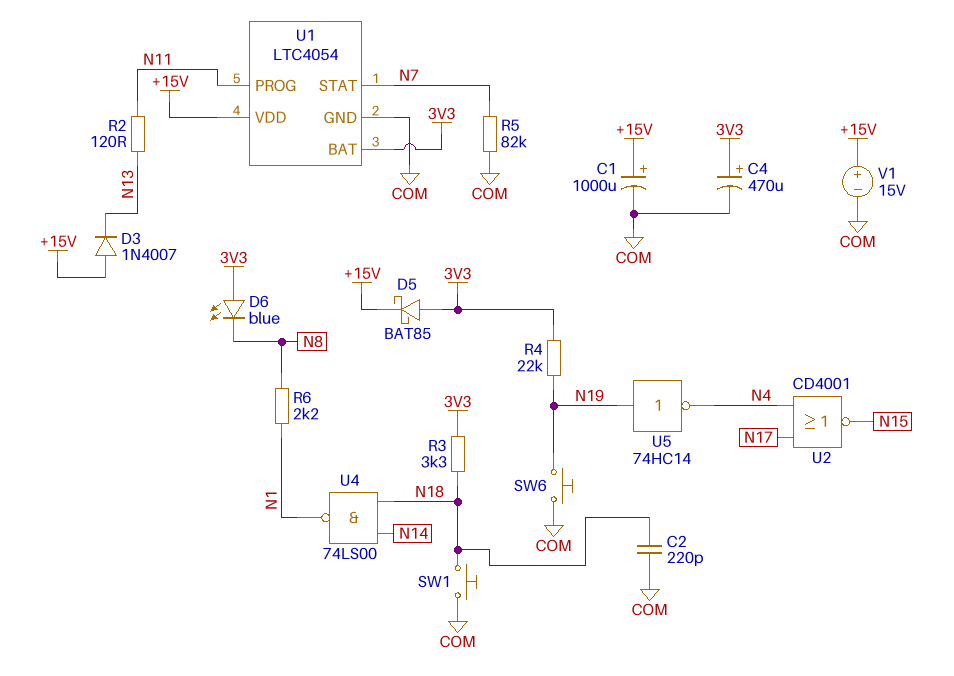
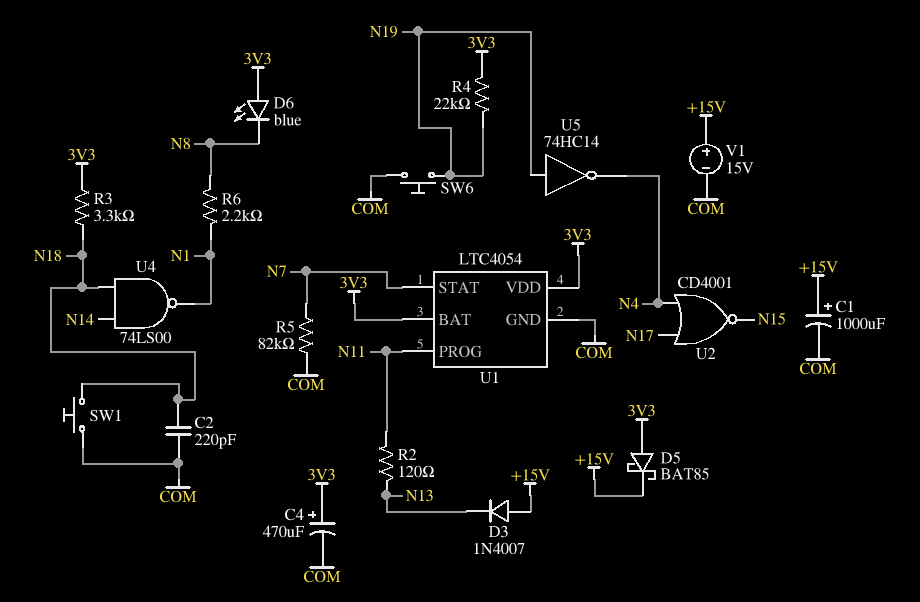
U1 pin VDD: +15V -> 3V3

